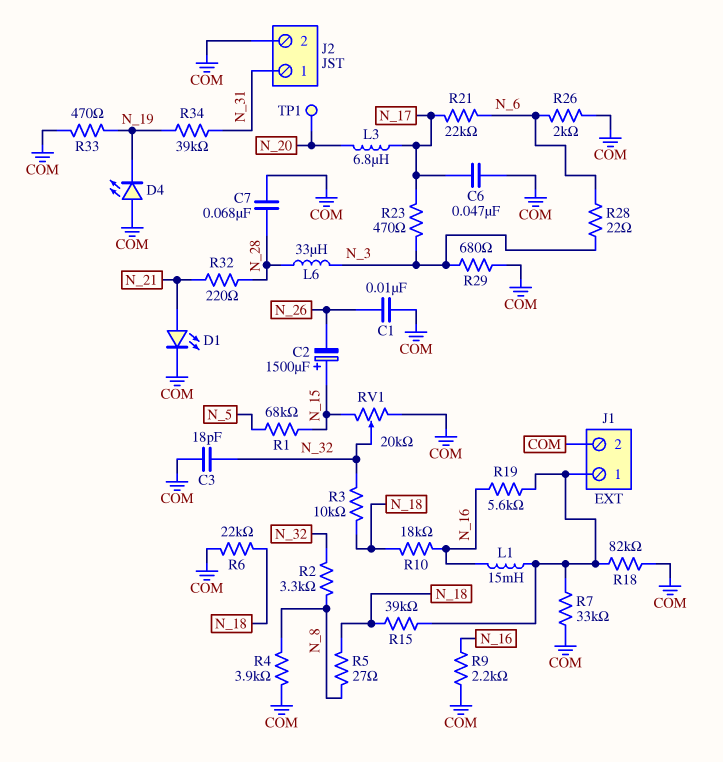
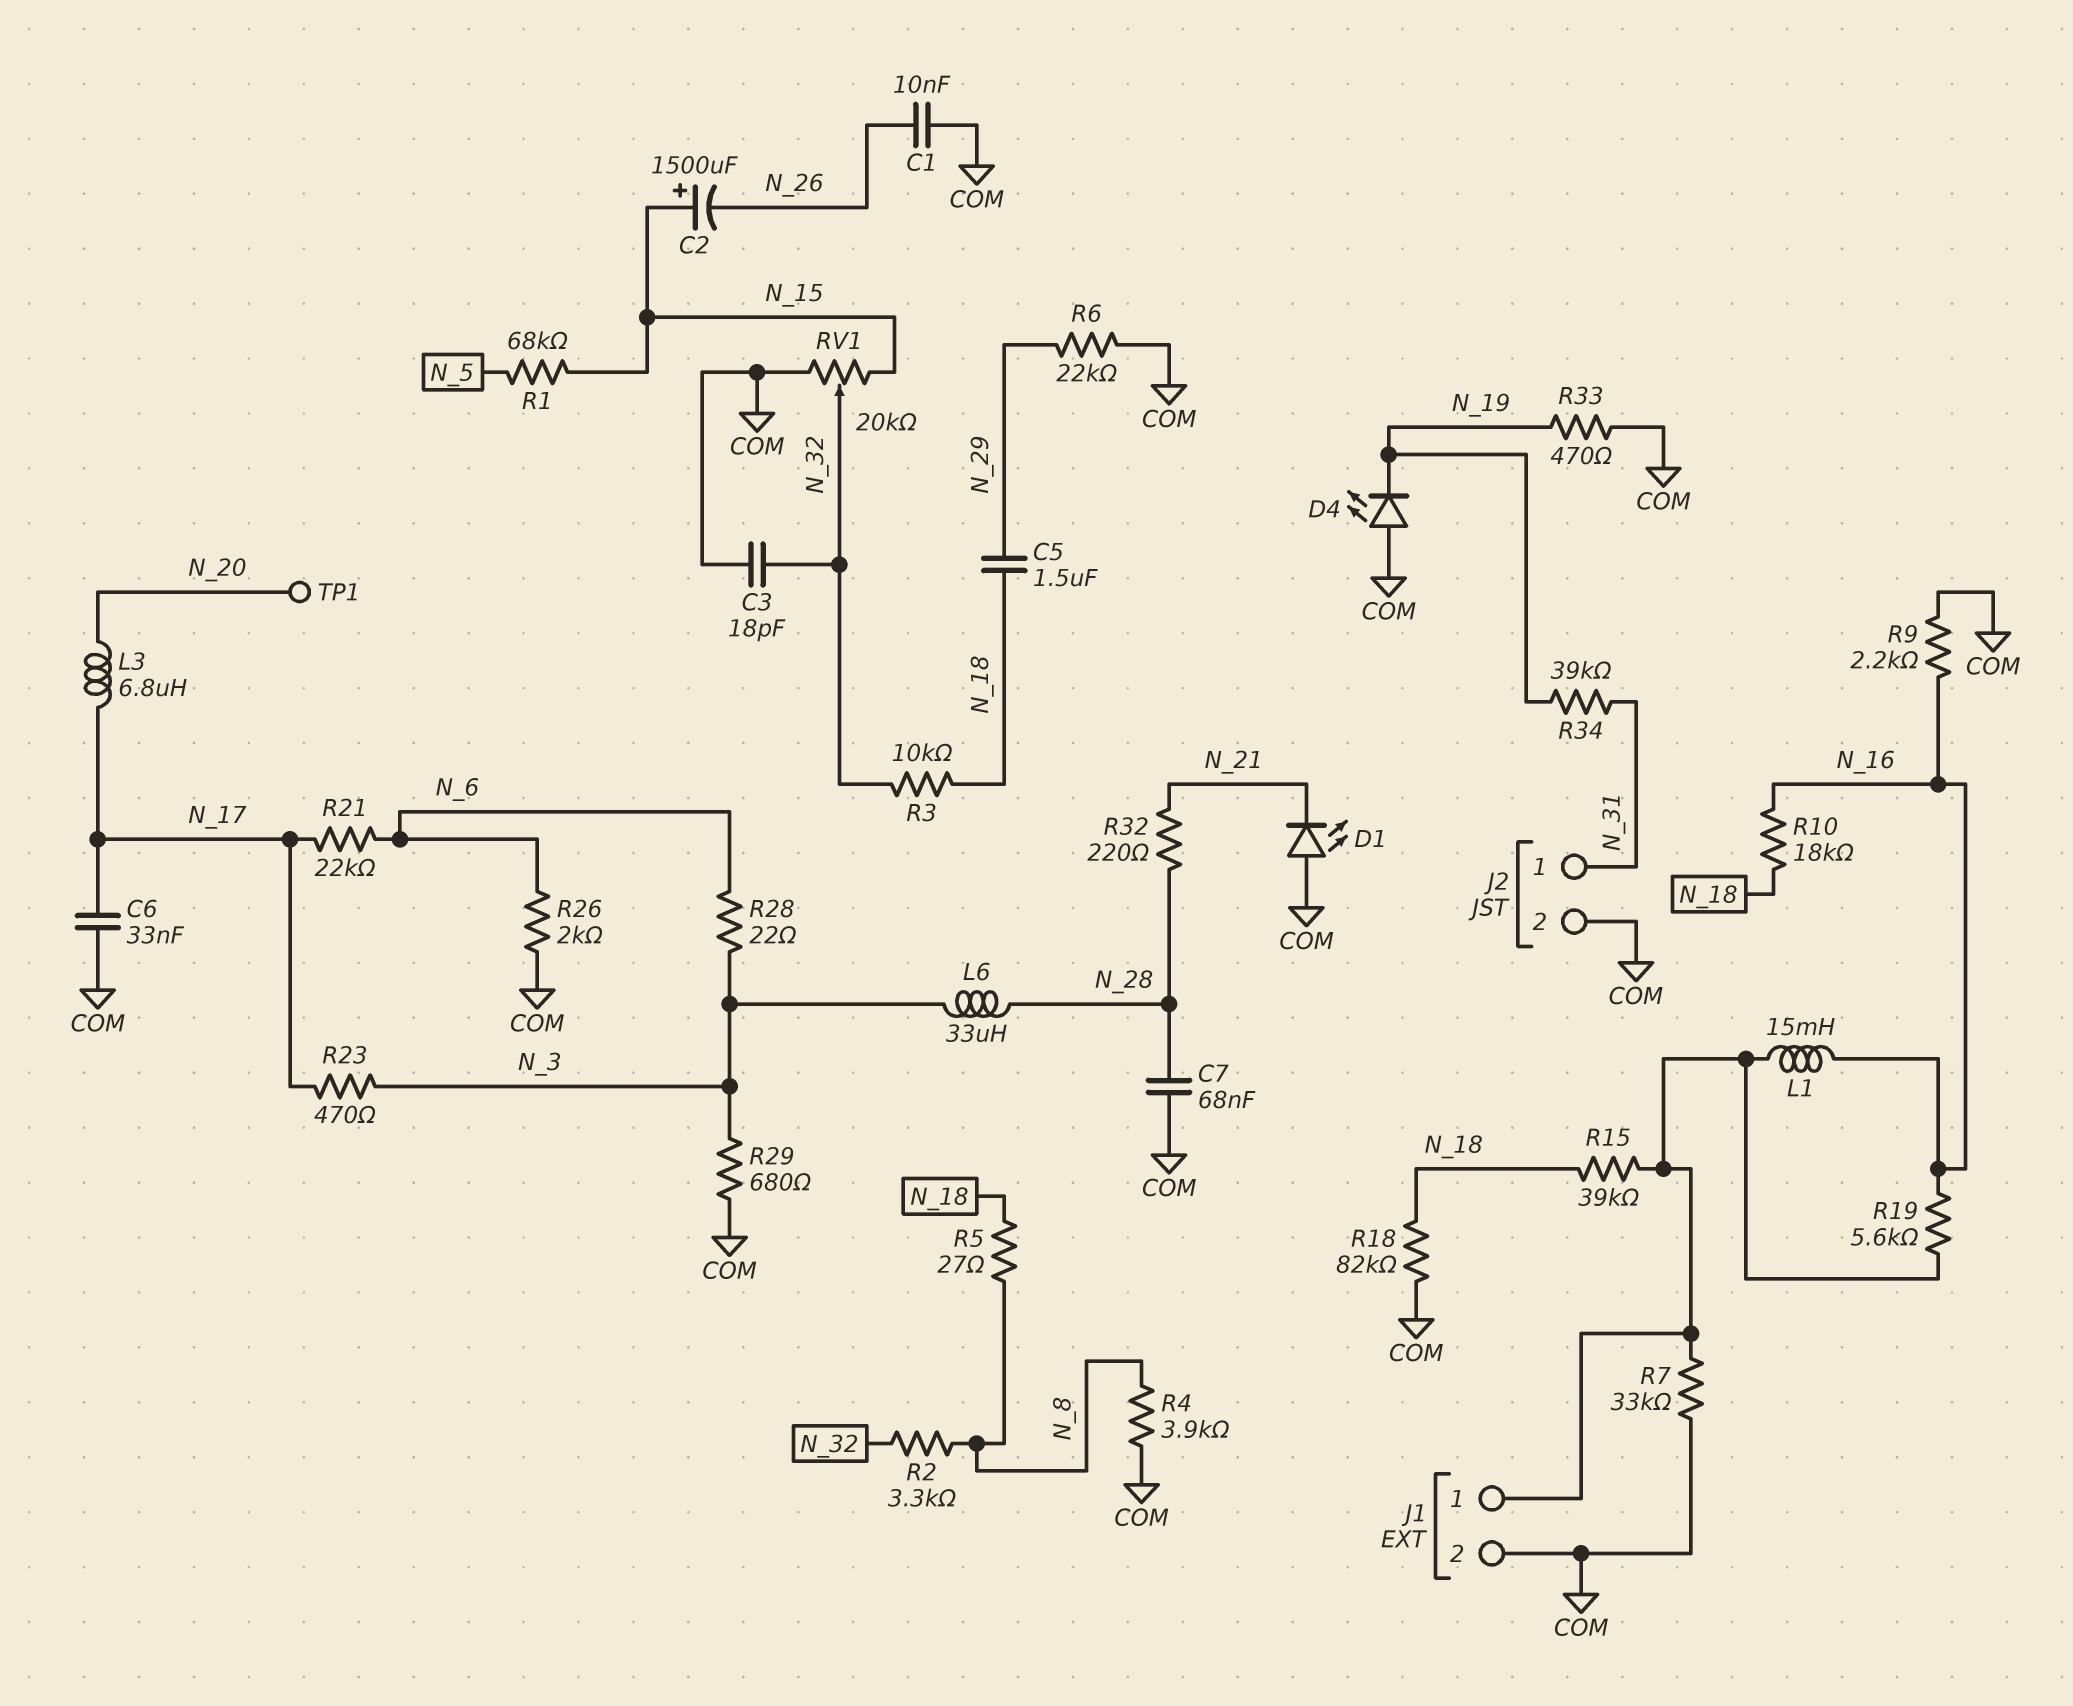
C5: none -> 1.5uF (N_18, N_29)
C6: 47nF (COM, N_17) -> 33nF (COM, N_17)
D1: LED (A N_21, K COM) -> LED (A COM, K N_21)
R6: 22k (COM, N_18) -> 22k (COM, N_29)
R18: 82k (COM, J1/1) -> 82k (COM, N_18)

